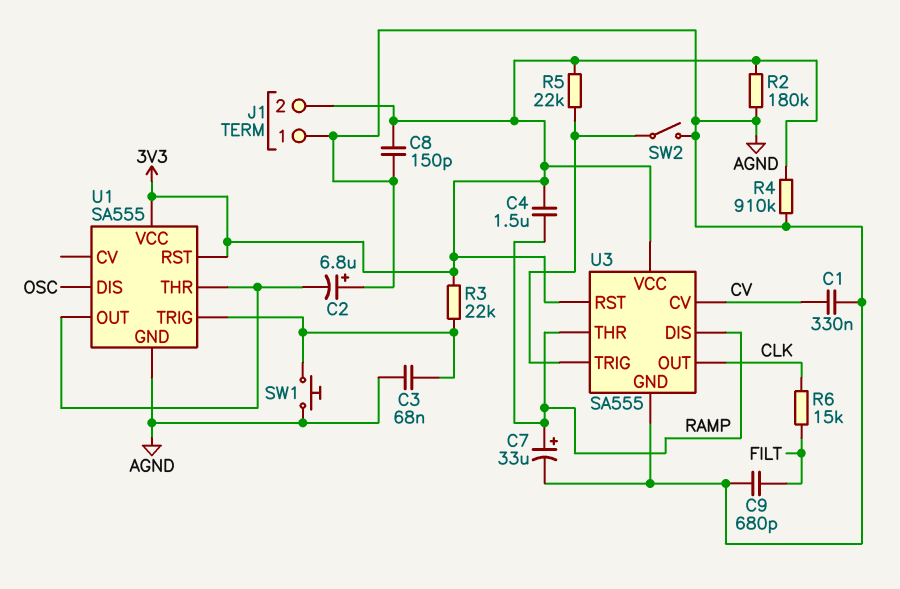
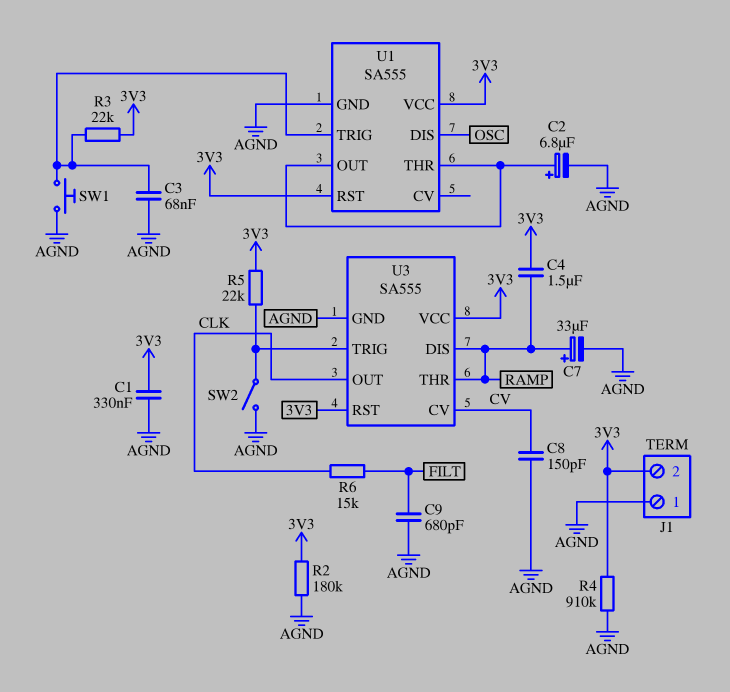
C1: 330nF (AGND, CV) -> 330nF (3V3, AGND)
C2: 6.8uF (plus AGND, minus U1/OUT) -> 6.8uF (plus U1/OUT, minus AGND)
C8: 150pF (3V3, AGND) -> 150pF (AGND, CV)

